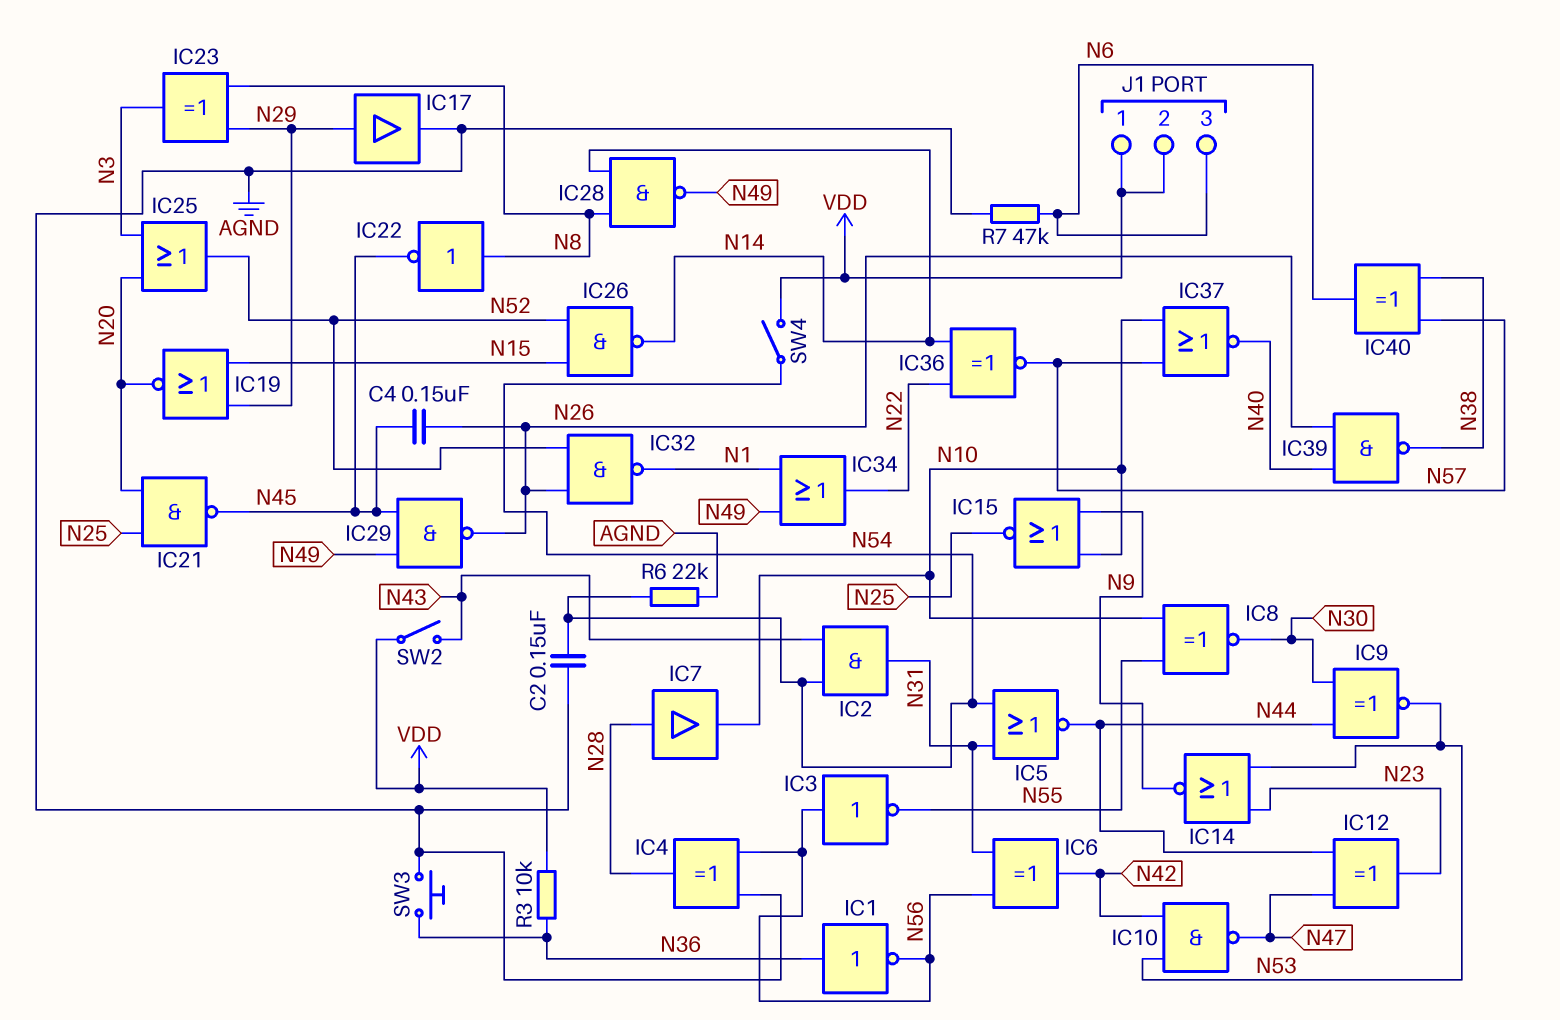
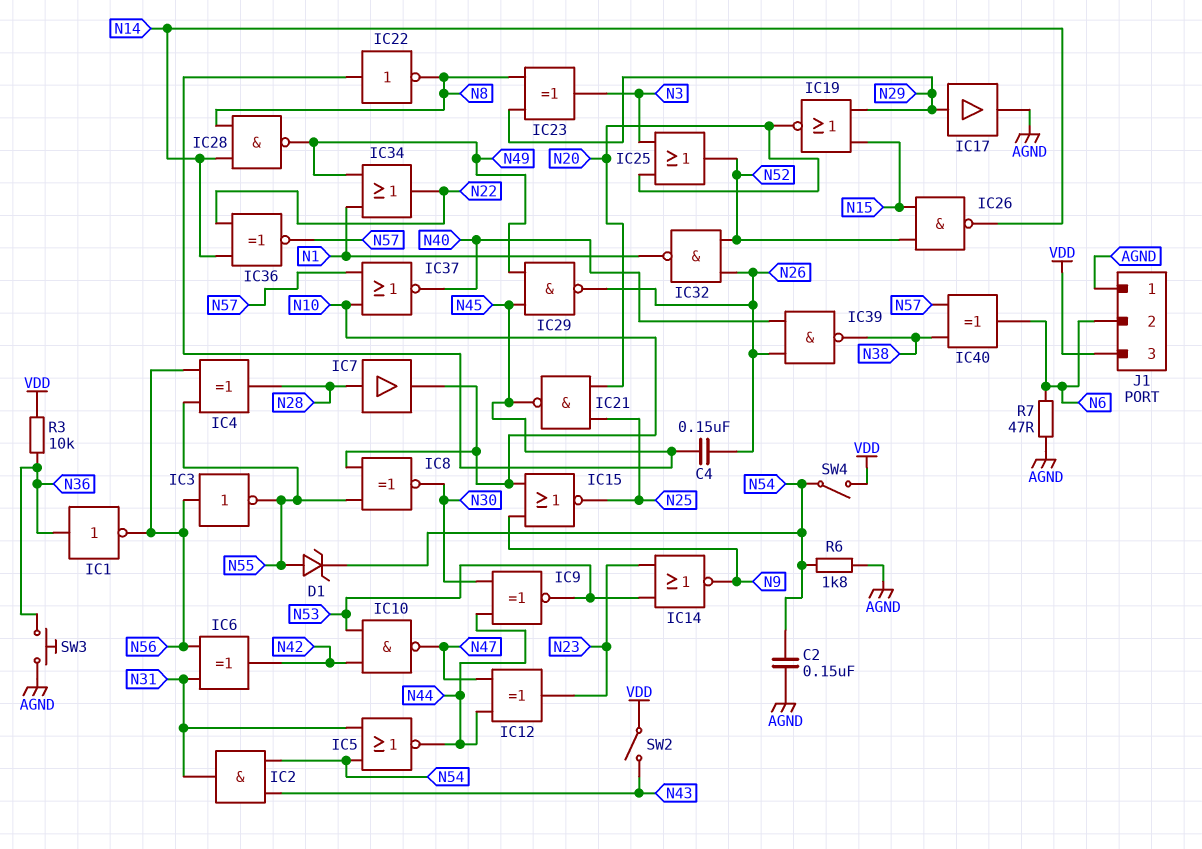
D1: none -> zener (A N55, K N54)
IC4: XOR (in AGND, in N56, out N28) -> XOR (in N55, in N56, out N28)
IC22: NOT (in N8, out N45) -> NOT (in N45, out N8)
J1 pin 1: VDD -> AGND
J1 pin 2: VDD -> N6
J1 pin 3: N6 -> VDD
R6: 22k (AGND, N54) -> 1.8k (AGND, N54)
R7: 47k (AGND, N6) -> 47 (AGND, N6)

